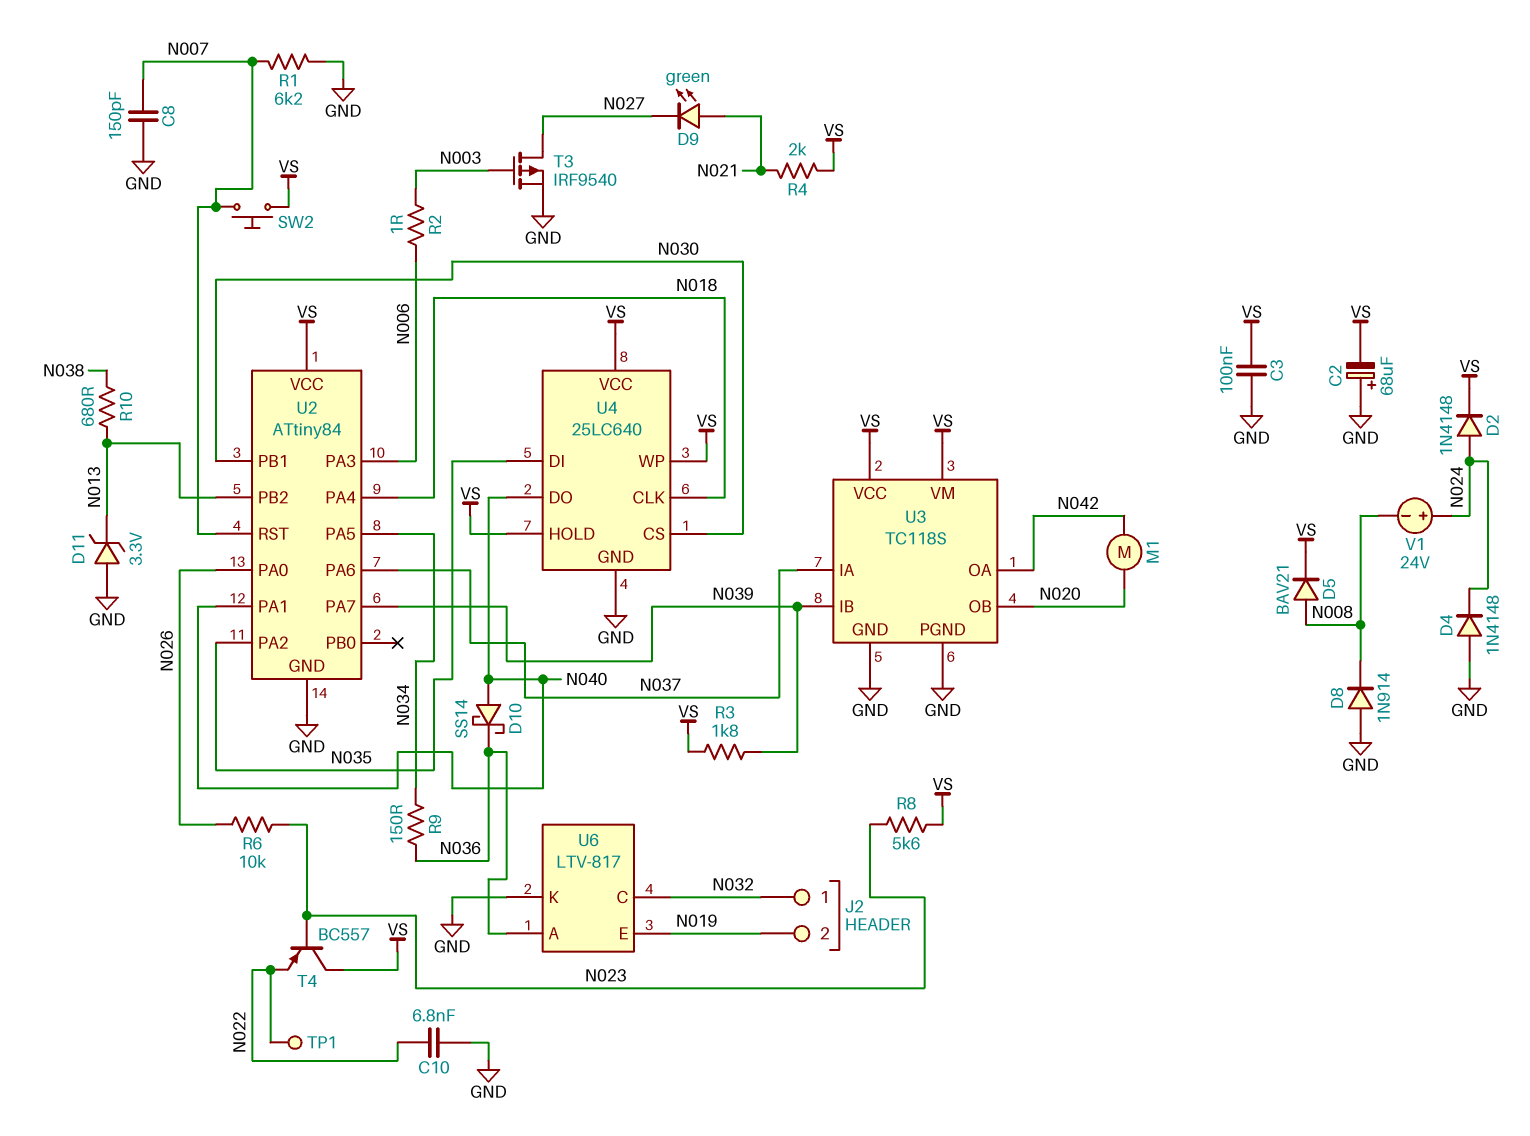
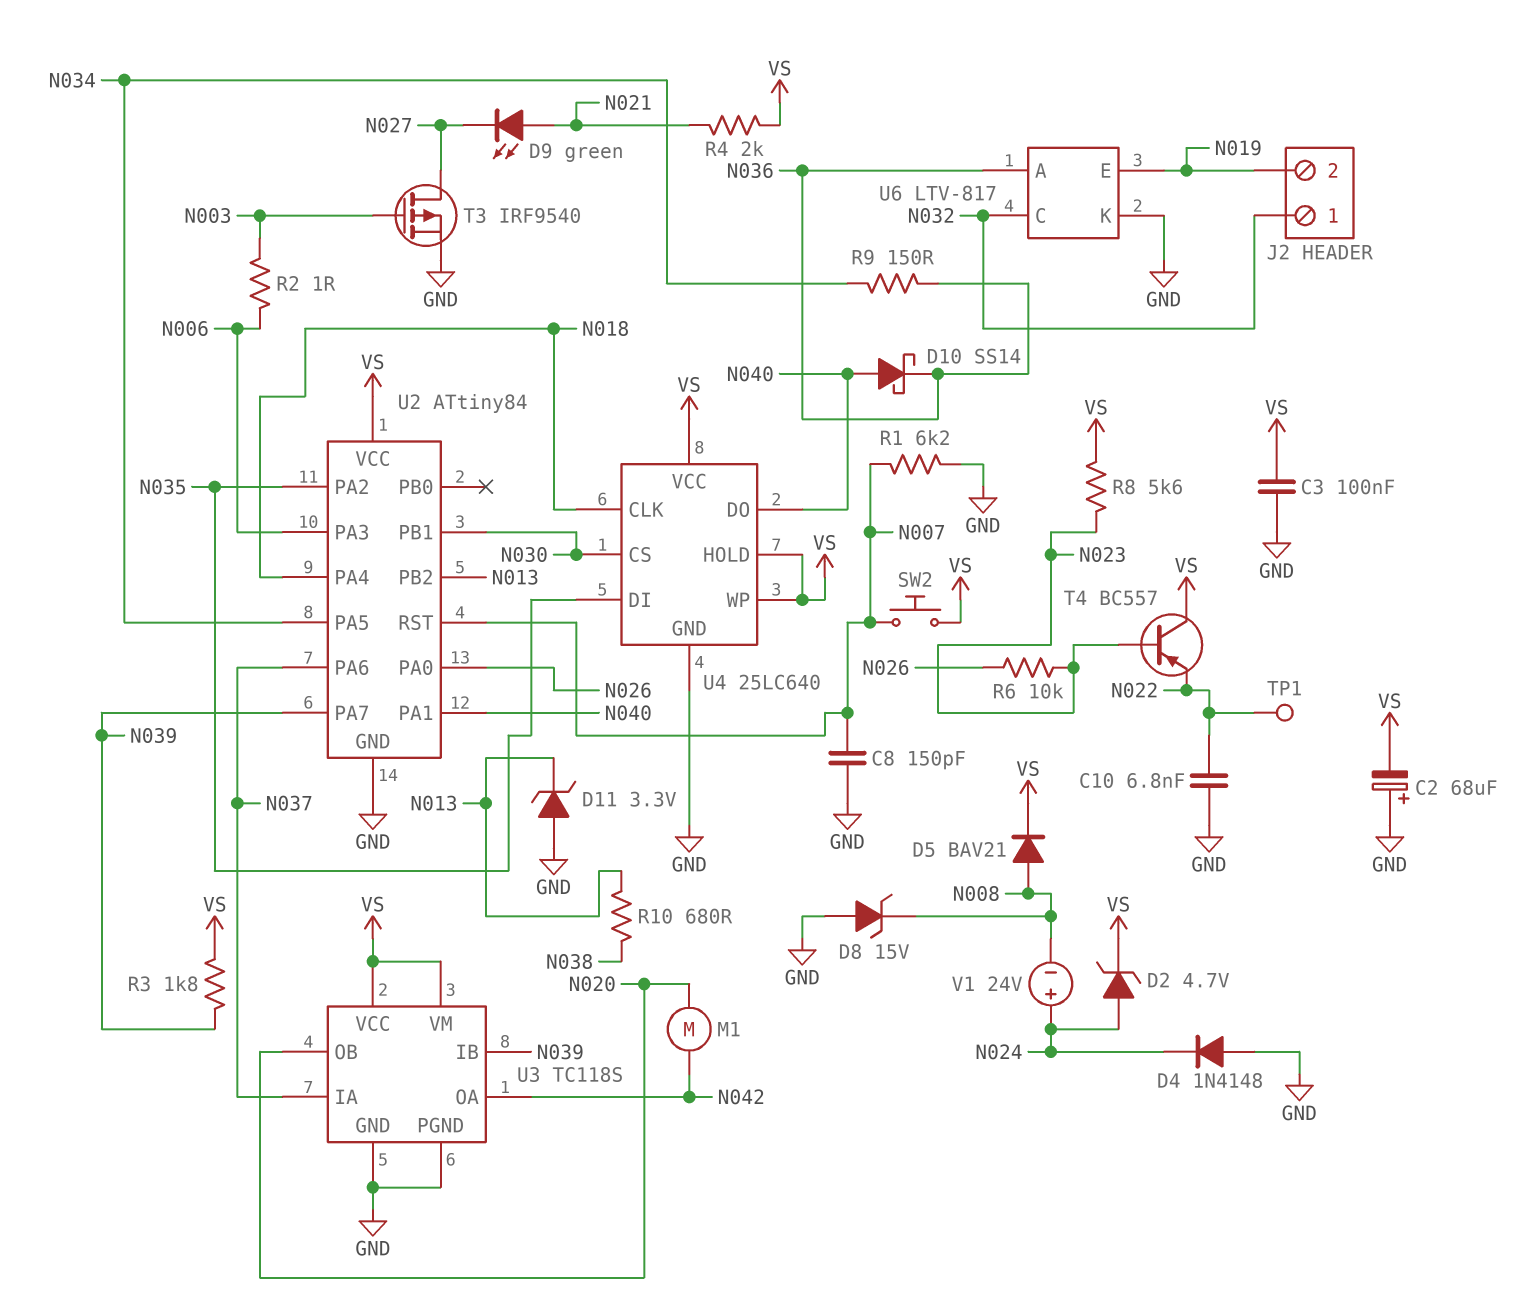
D2: diode 1N4148 (A N024, K VS) -> zener 4.7V (A N024, K VS)
D8: diode 1N914 (A GND, K N008) -> zener 15V (A GND, K N008)

